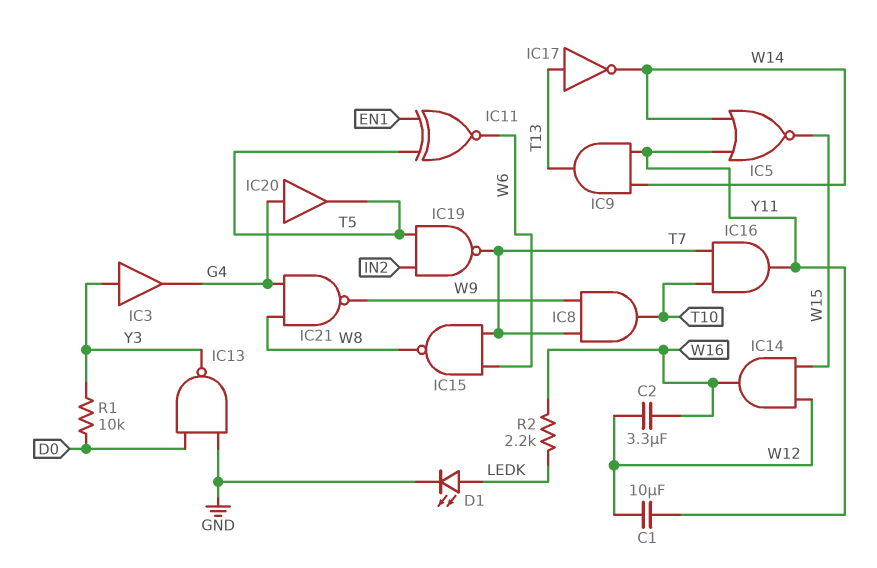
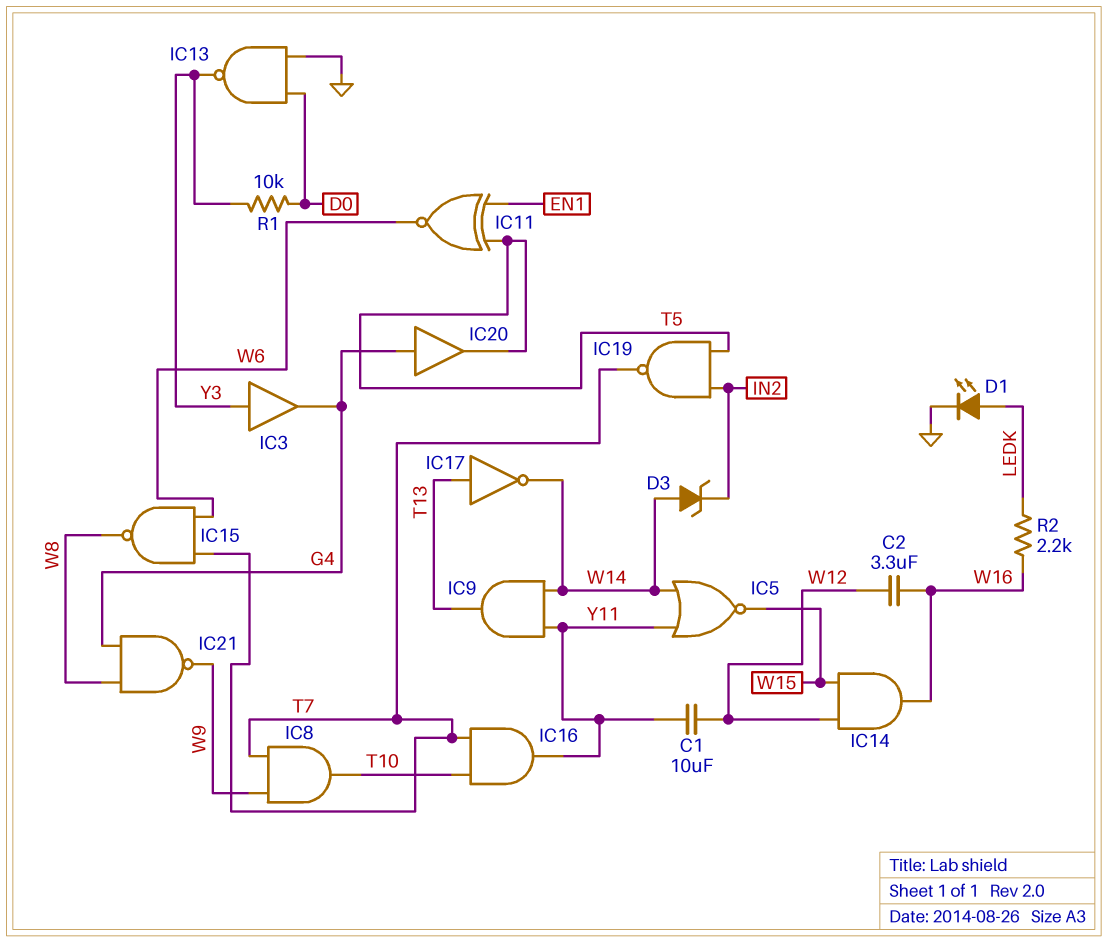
D3: none -> zener (A W14, K IN2)

